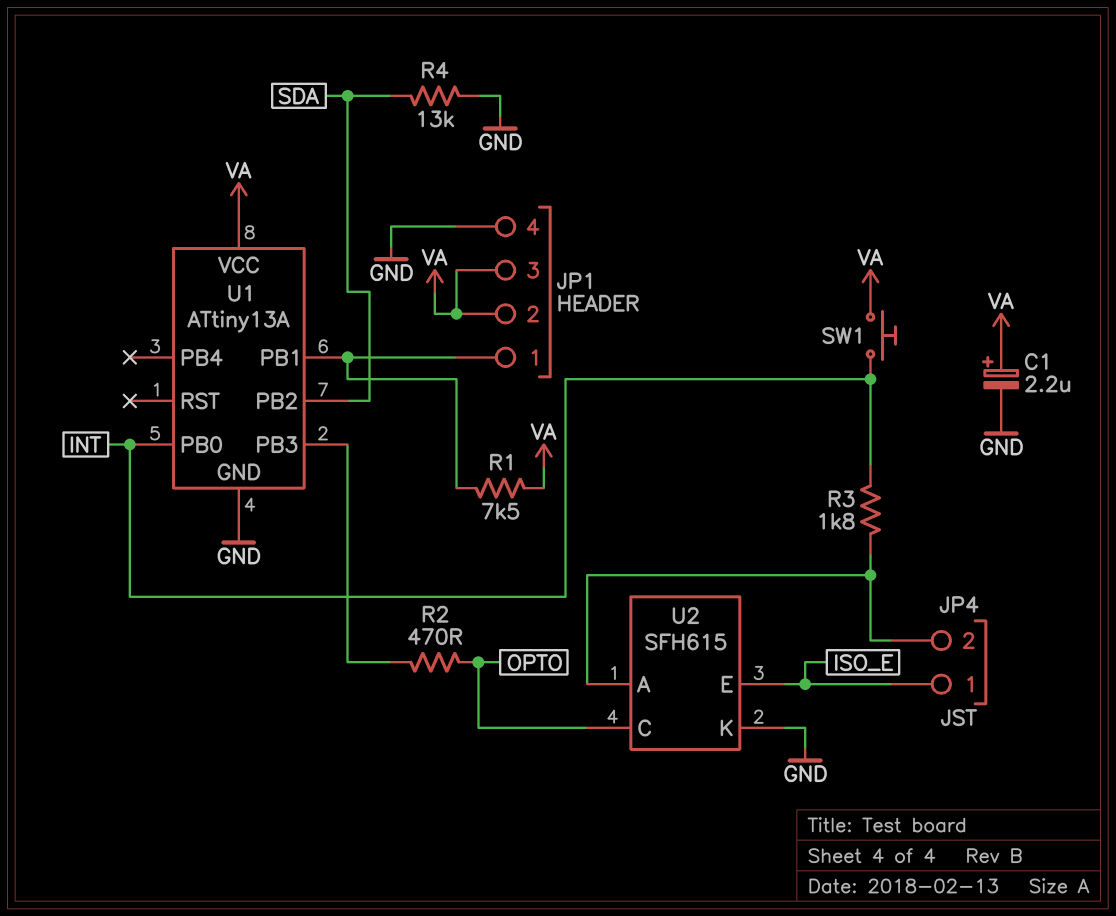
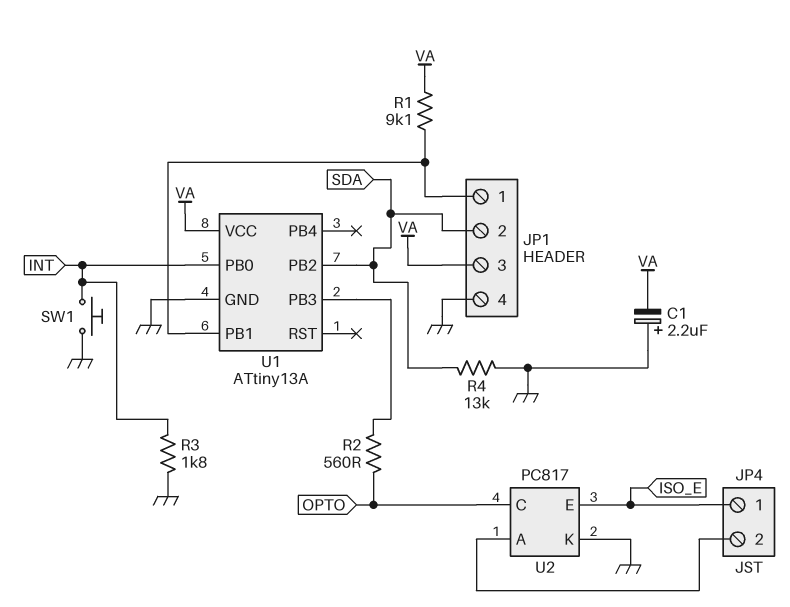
C1: 2.2uF (plus VA, minus GND) -> 2.2uF (plus GND, minus VA)
JP1 pin 2: VA -> SDA
R1: 7.5k (JP1/1, VA) -> 9.1k (JP1/1, VA)
R2: 470 (OPTO, U1/PB3) -> 560 (OPTO, U1/PB3)
R3: 1.8k (INT, JP4/2) -> 1.8k (GND, INT)
SW1: button (INT, VA) -> button (GND, INT)
U2: SFH615 -> PC817

